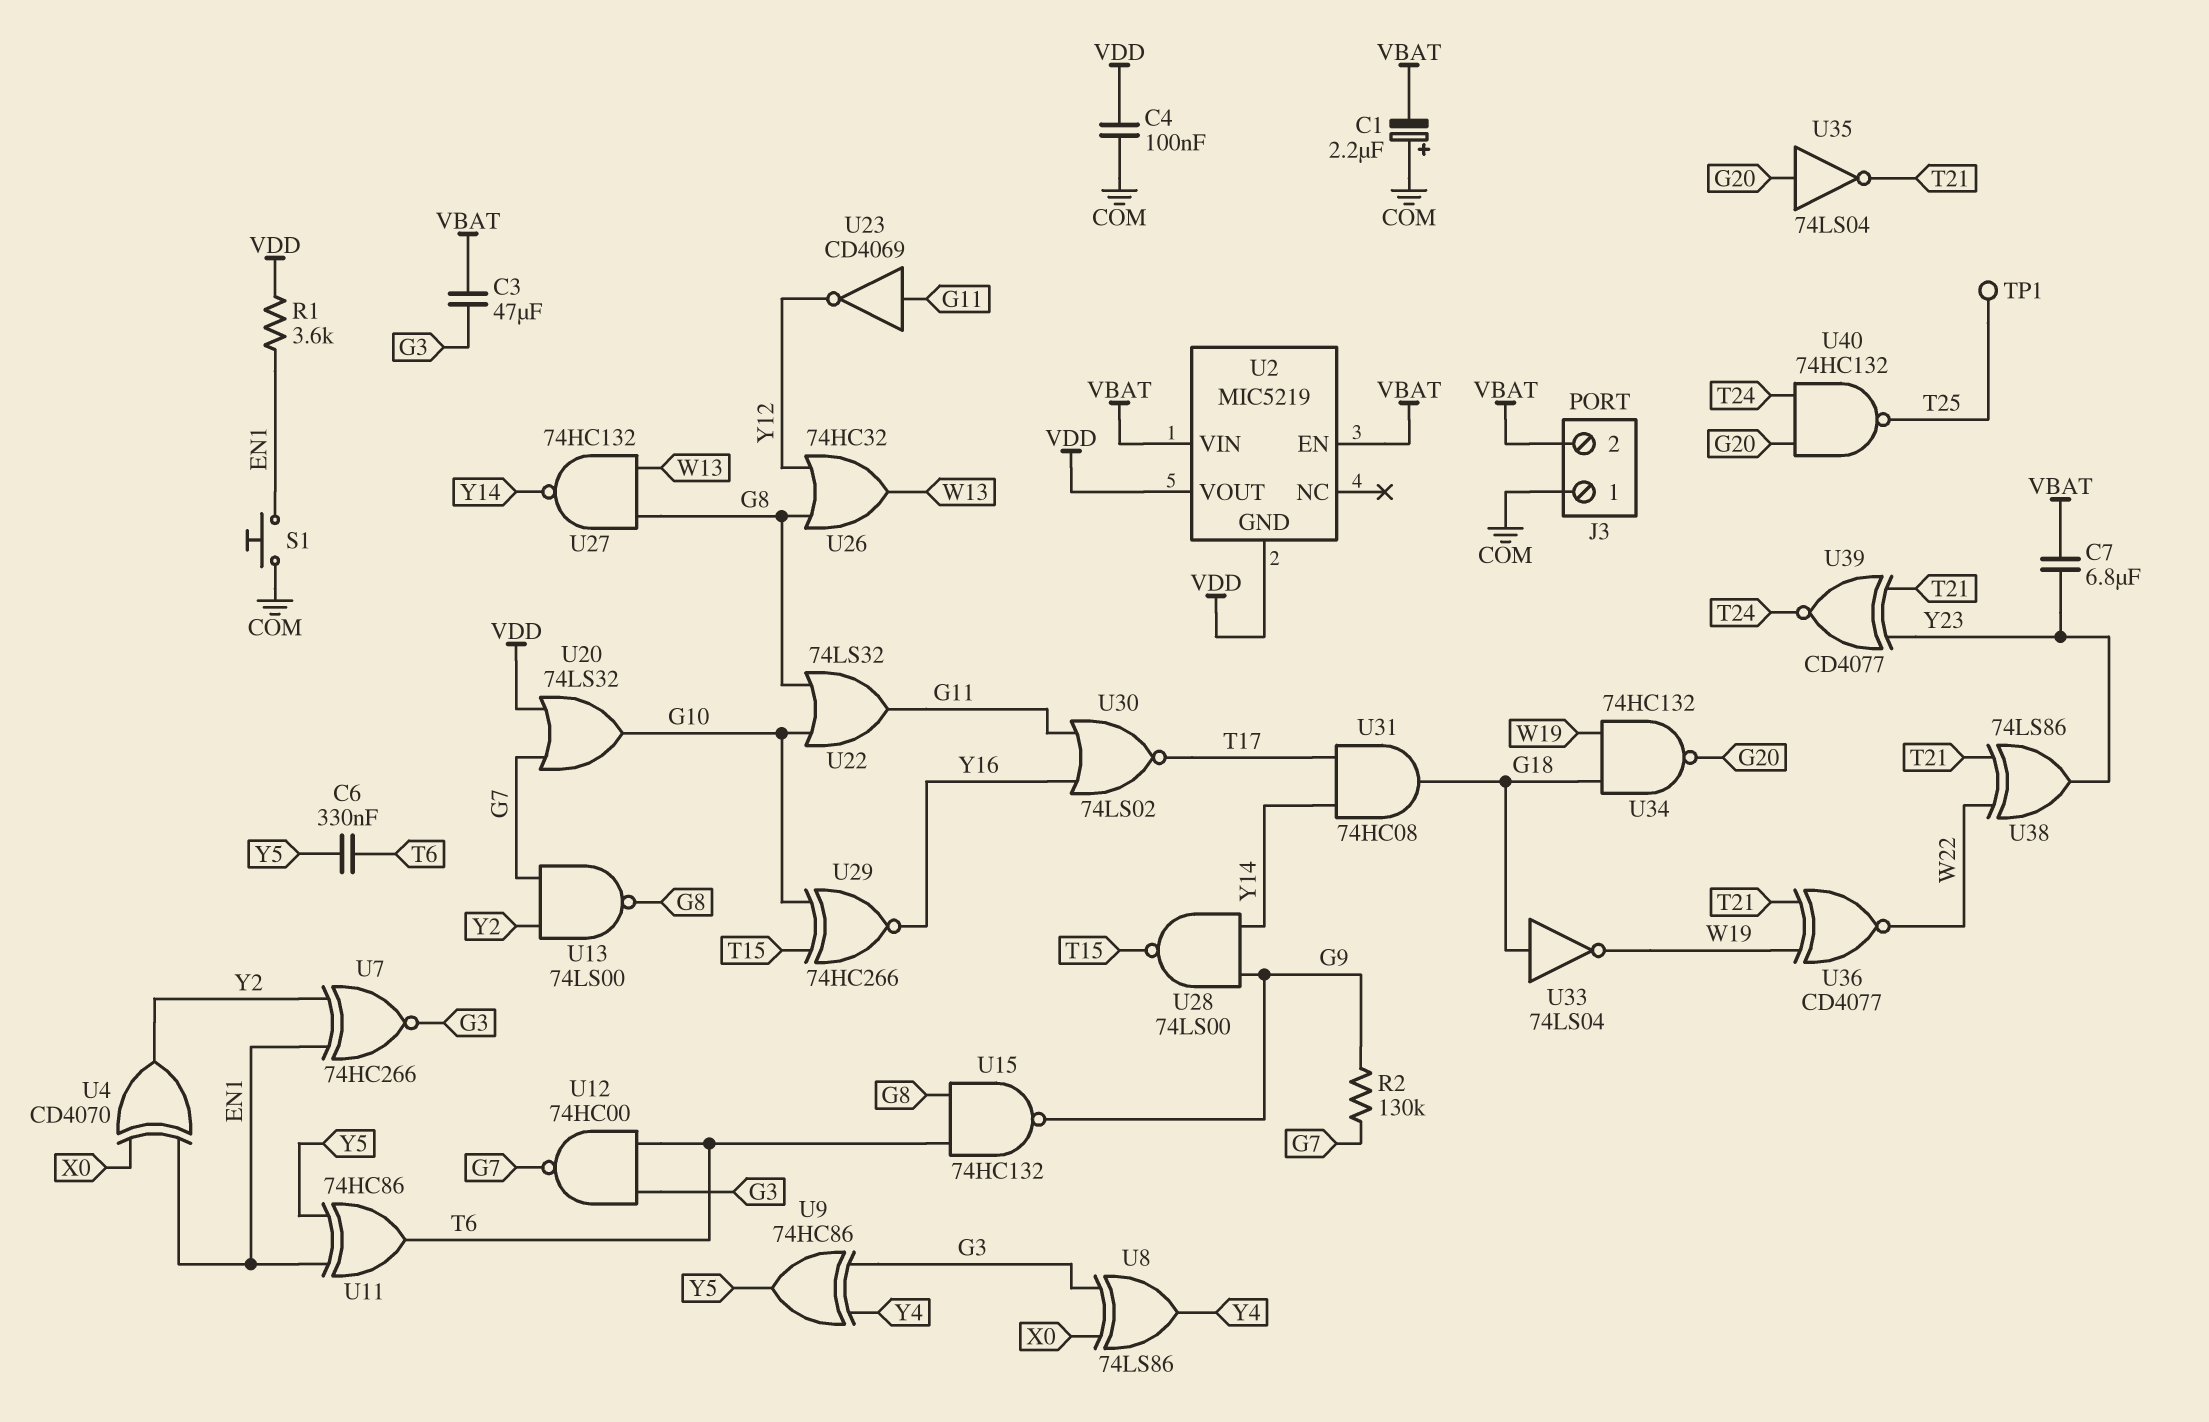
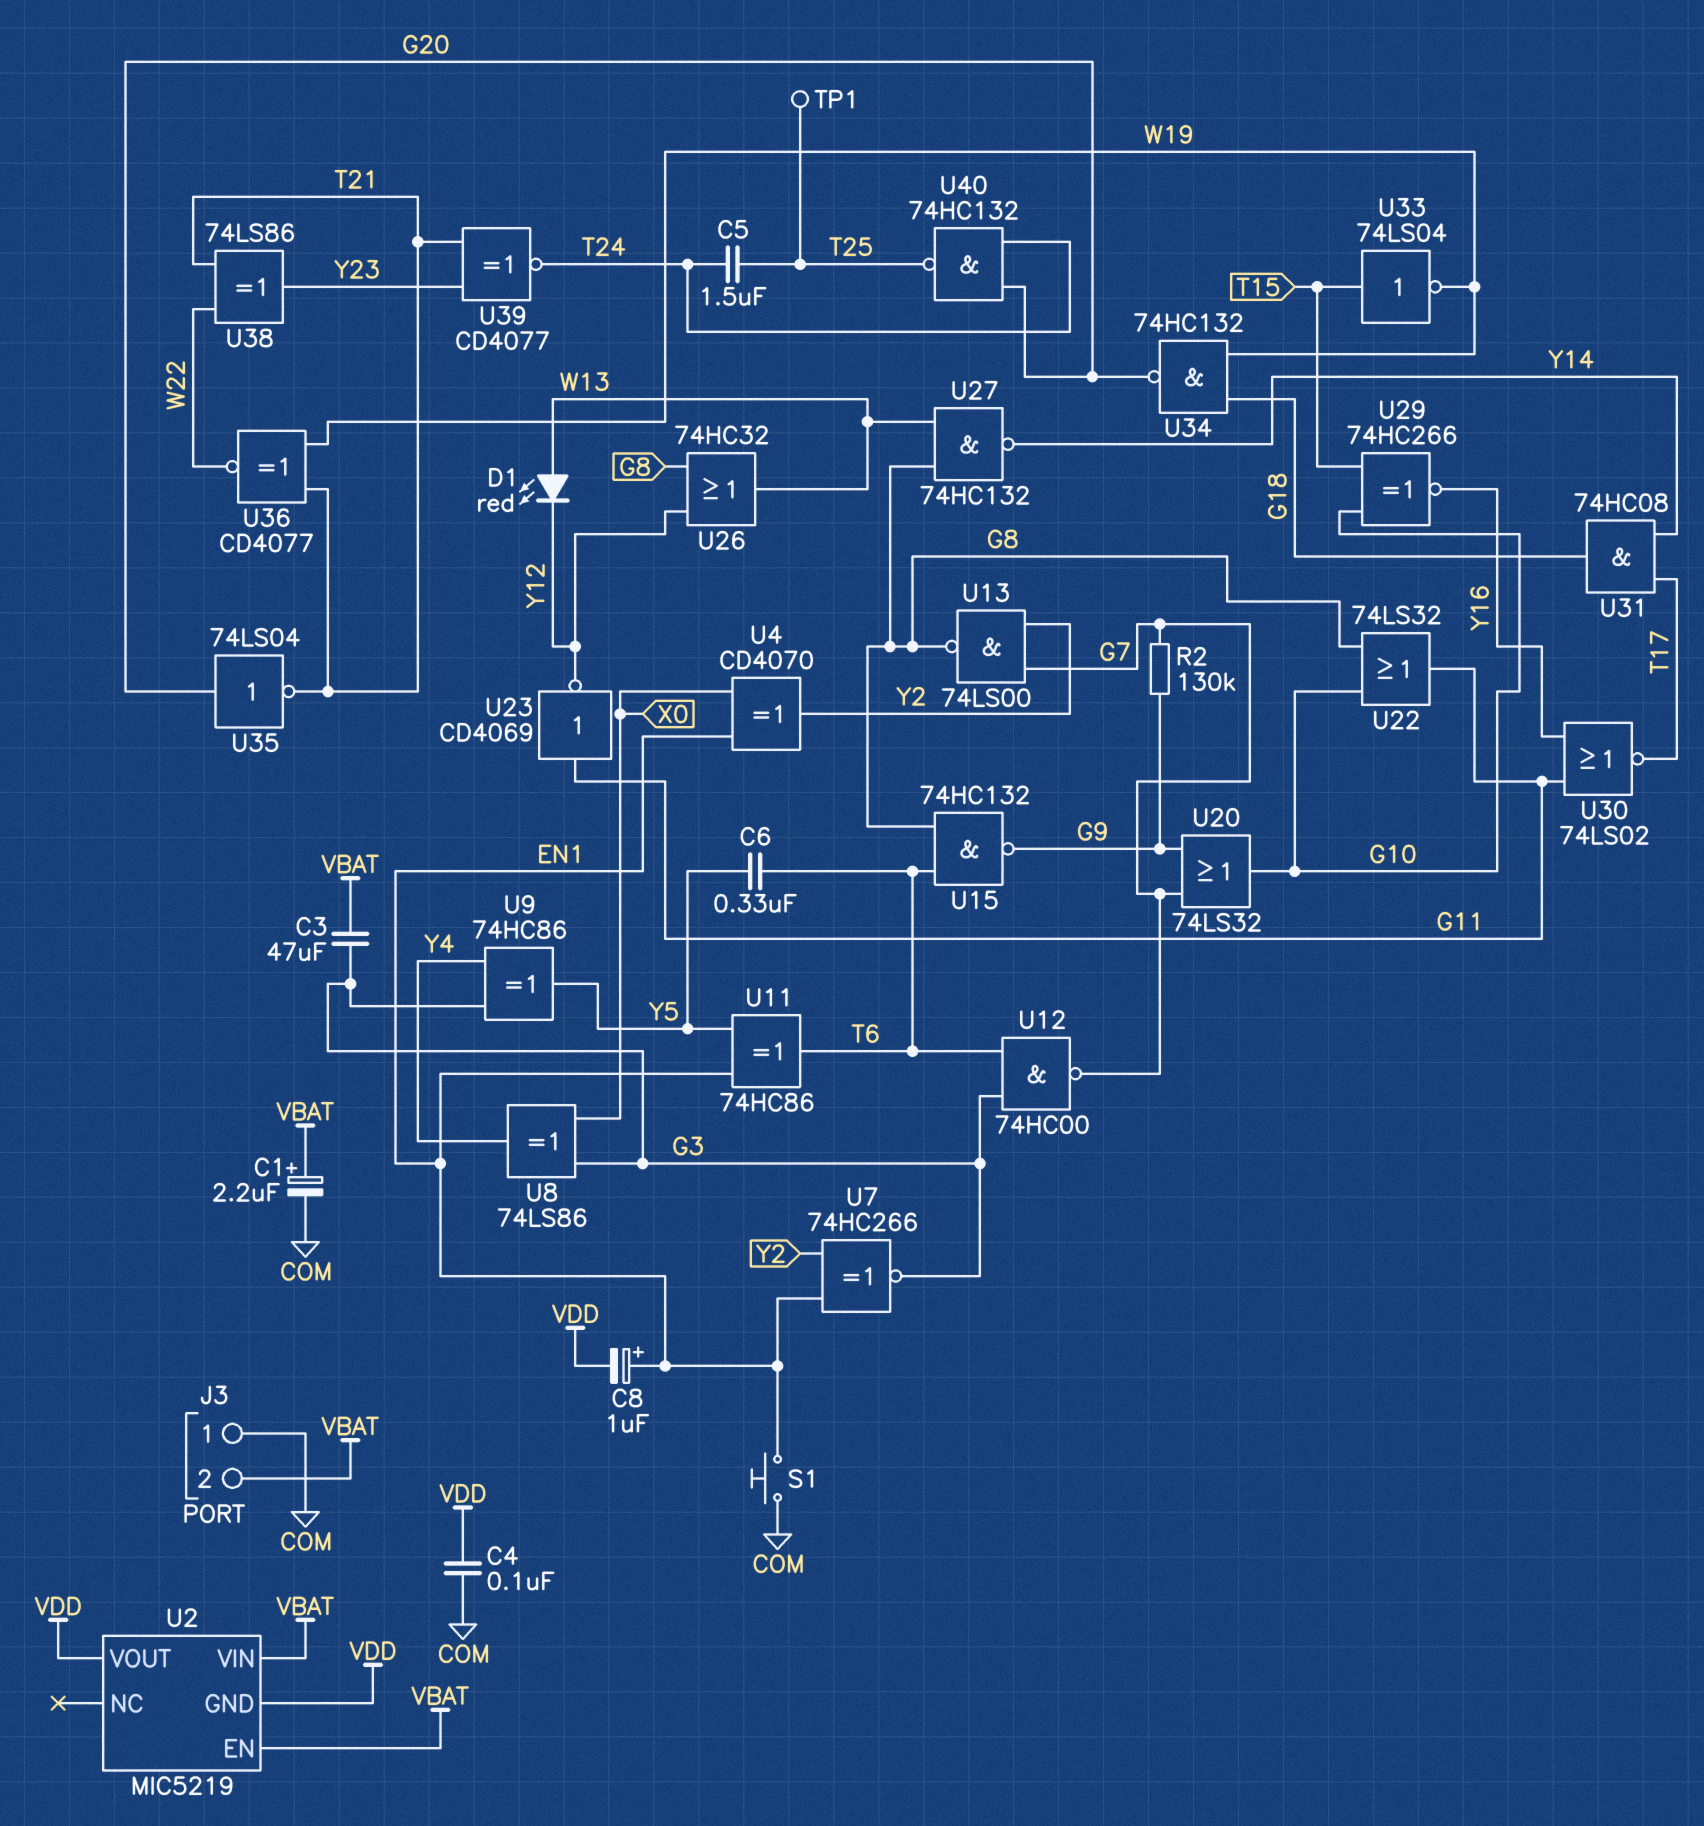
C1: 2.2uF (plus COM, minus VBAT) -> 2.2uF (plus VBAT, minus COM)
C5: none -> 1.5uF (T24, T25)
C7: 6.8uF (VBAT, Y23) -> none
C8: none -> 1uF (plus EN1, minus VDD)
D1: none -> LED red (A W13, K Y12)
R1: 3.6k (EN1, VDD) -> none
U20: OR 74LS32 (in G7, in VDD, out G10) -> OR 74LS32 (in G7, in G9, out G10)
U28: NAND 74LS00 (in G9, in Y14, out T15) -> none
U33: NOT 74LS04 (in G18, out W19) -> NOT 74LS04 (in T15, out W19)

